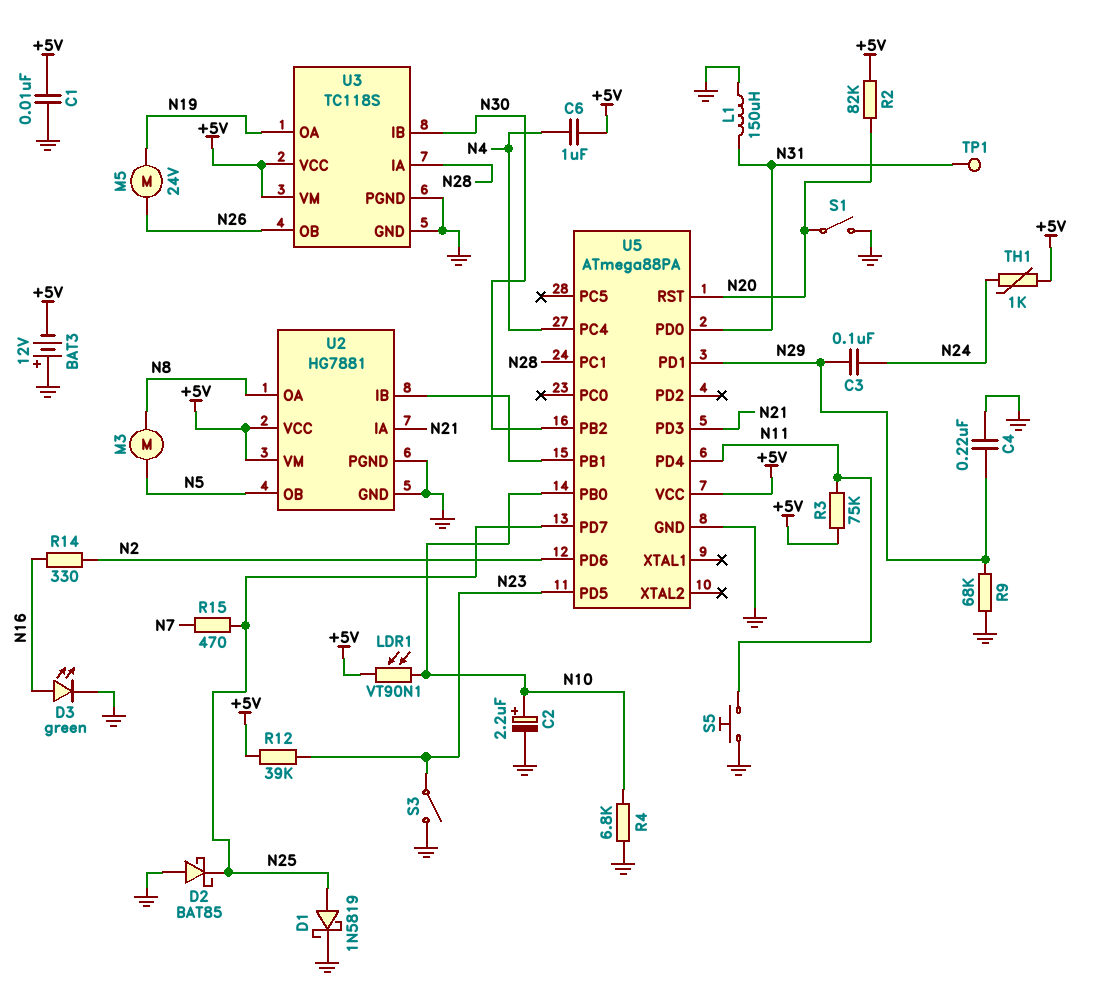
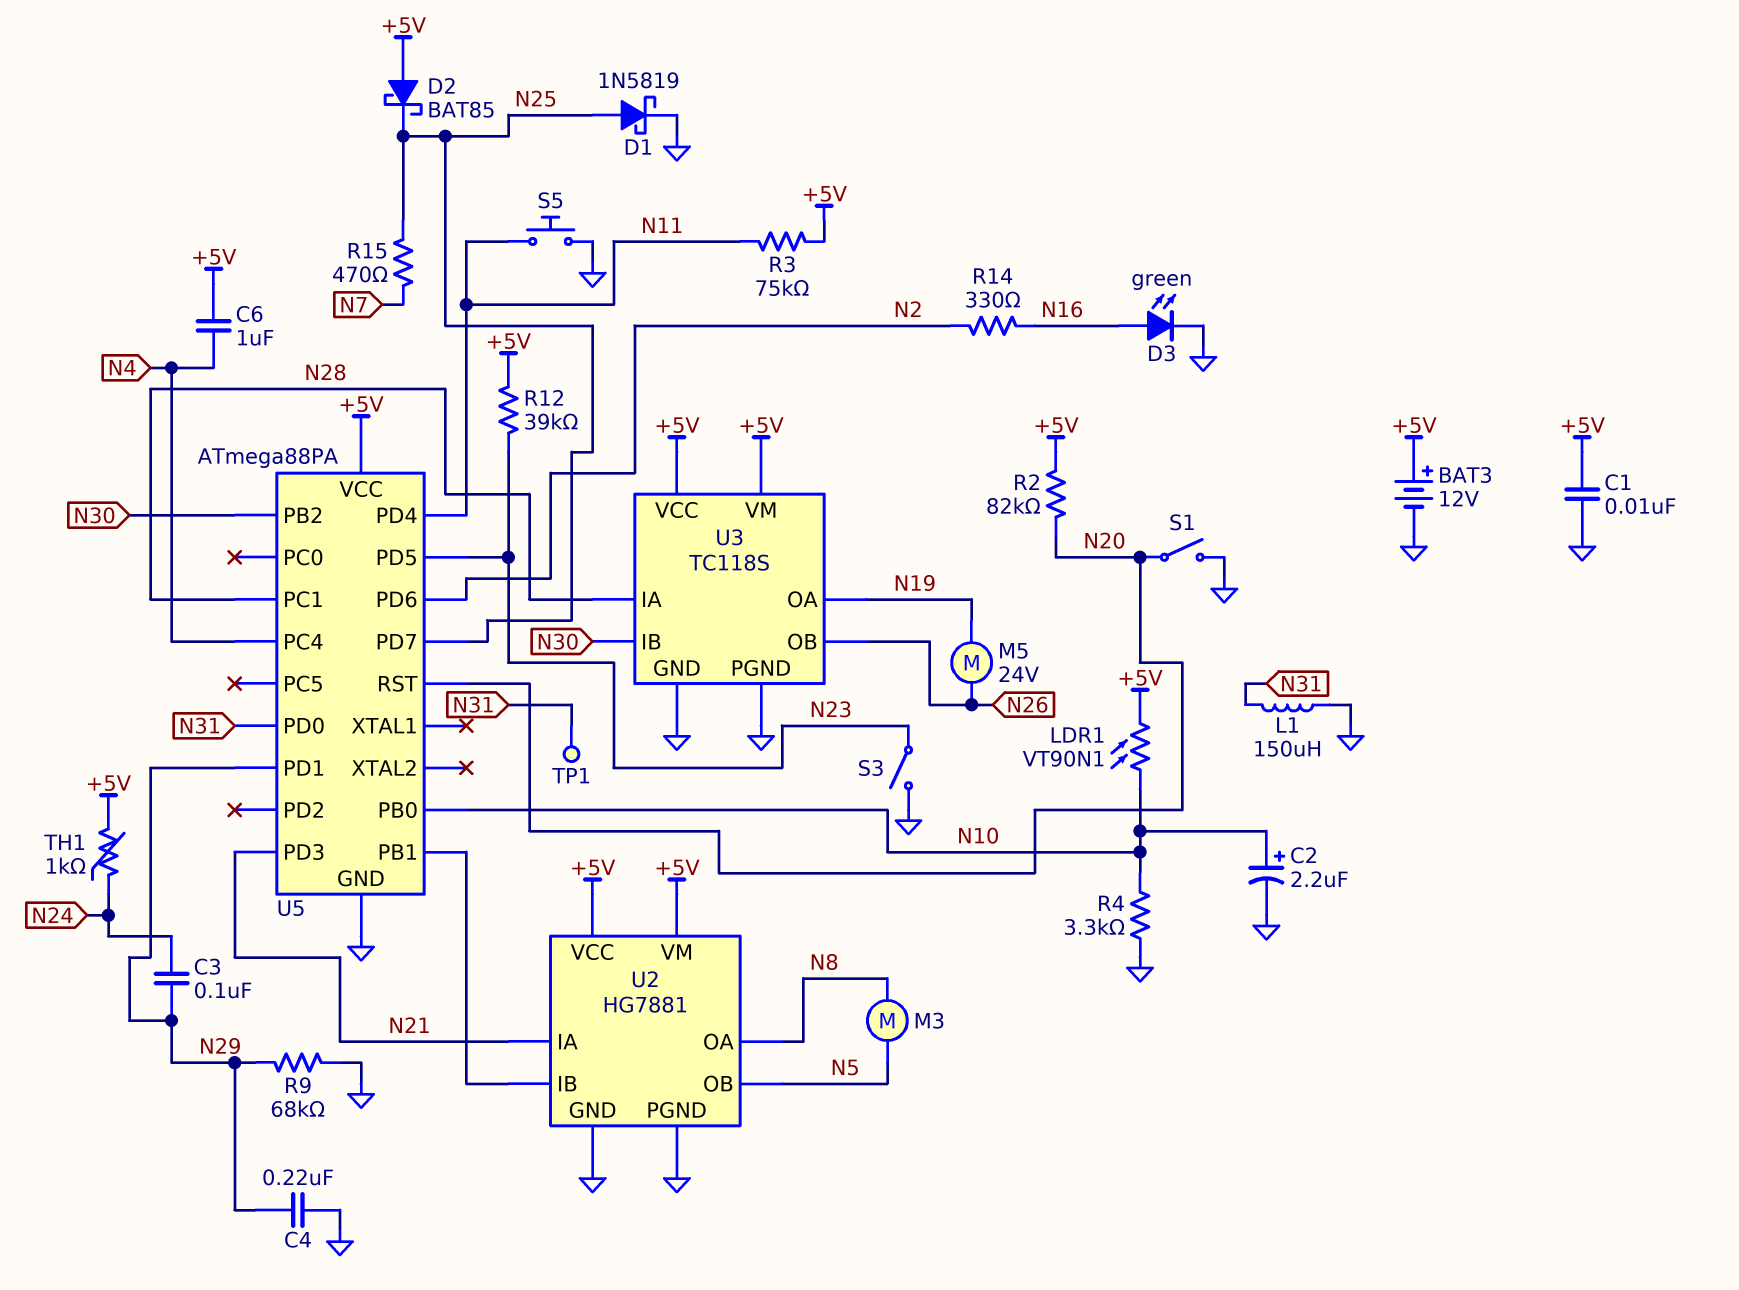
BAT3: 12V (plus GND, minus +5V) -> 12V (plus +5V, minus GND)
D2: schottky BAT85 (A GND, K N25) -> schottky BAT85 (A +5V, K N25)
R4: 6.8k (GND, N10) -> 3.3k (GND, N10)

